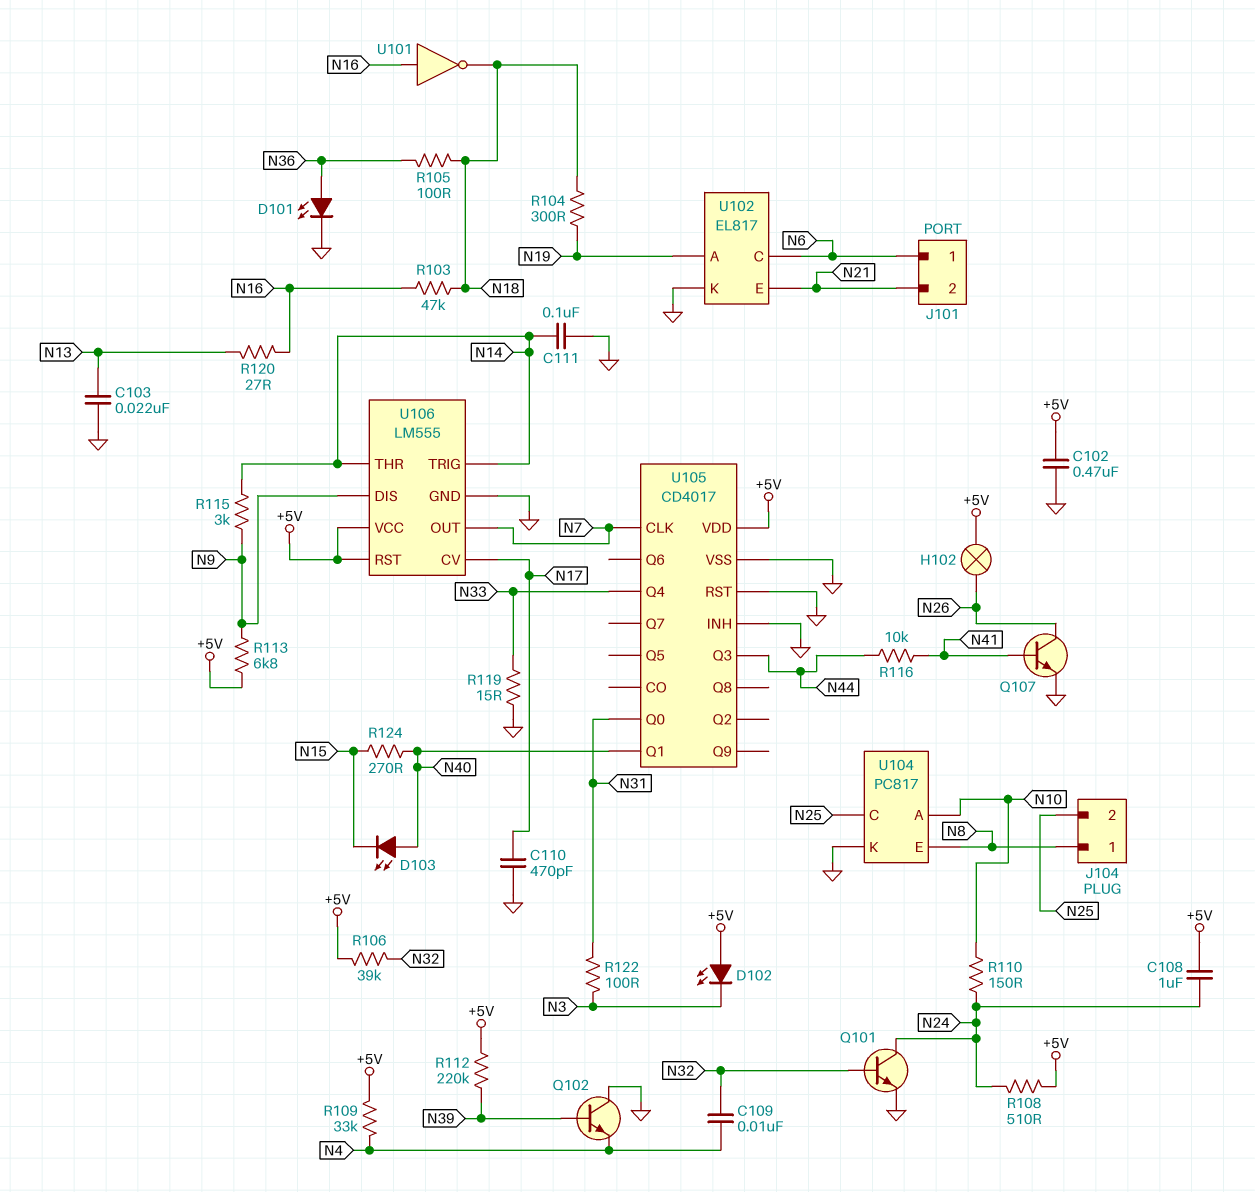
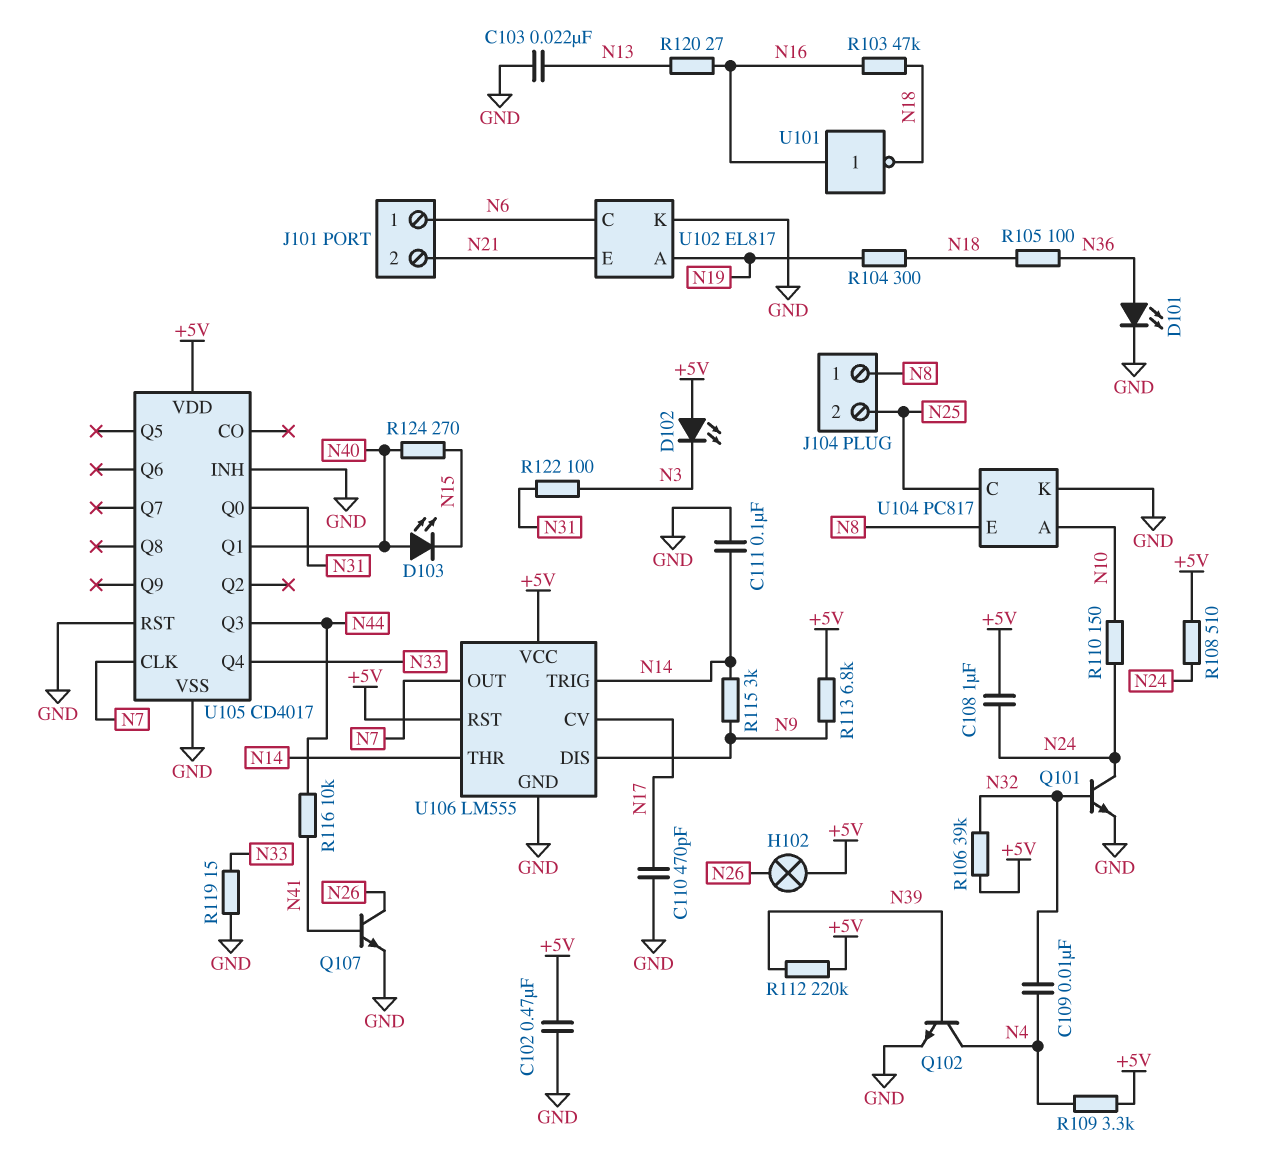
Q102: NPN (B N39, C GND, E N4) -> NPN (B N39, C N4, E GND)
R109: 33k (+5V, N4) -> 3.3k (+5V, N4)

